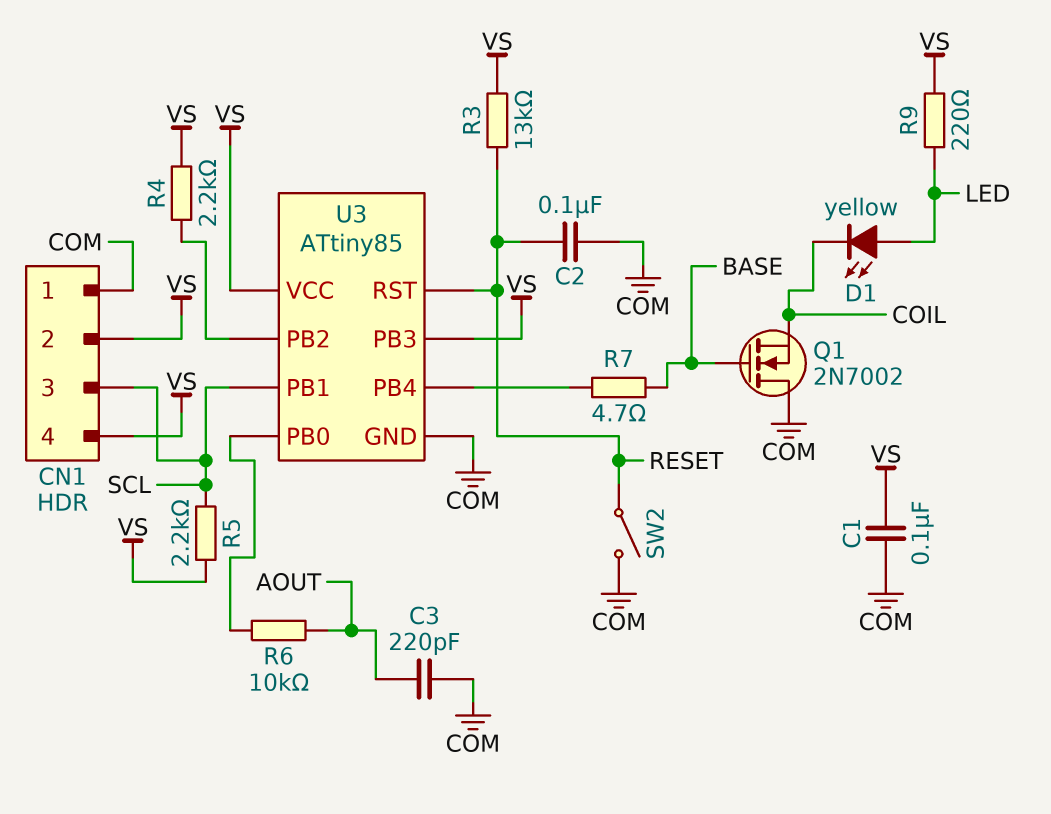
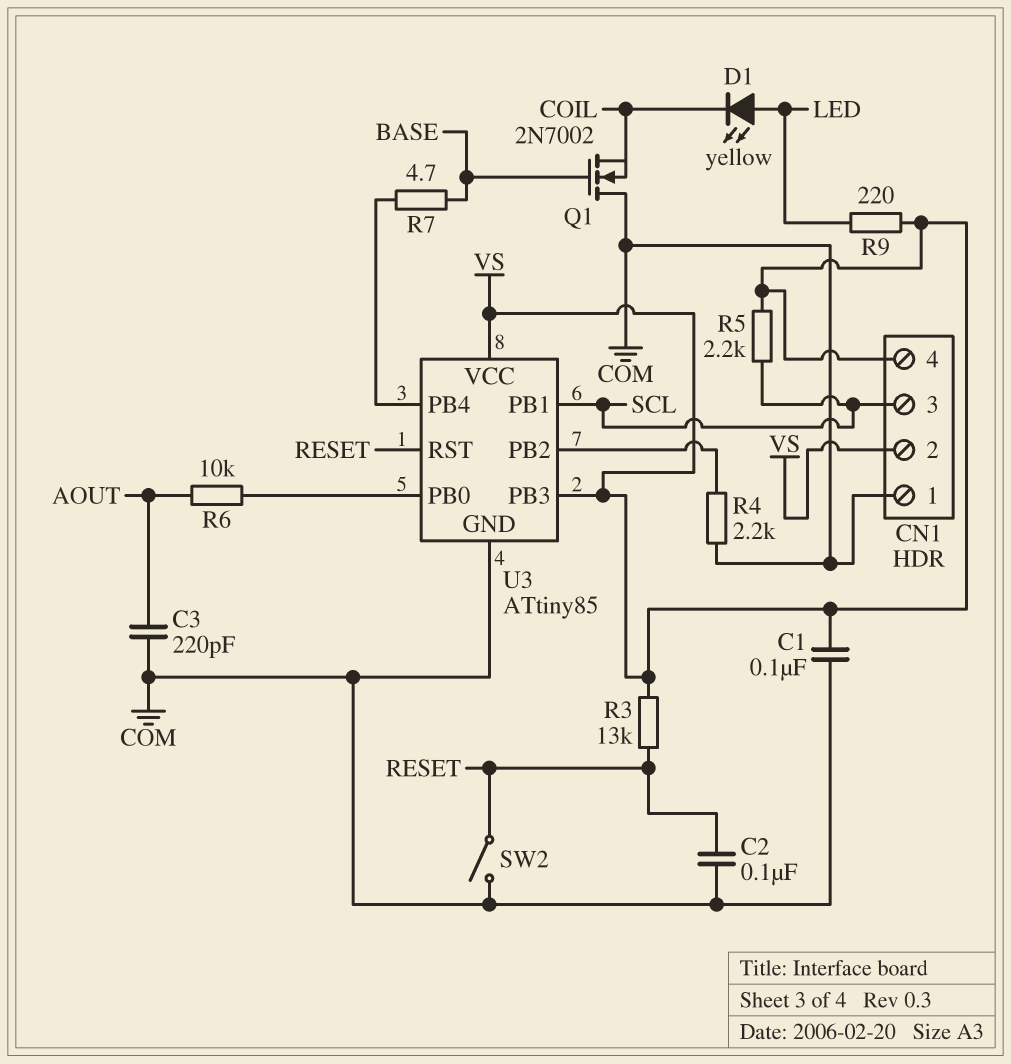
R4: 2.2k (U3/PB2, VS) -> 2.2k (COM, U3/PB2)

